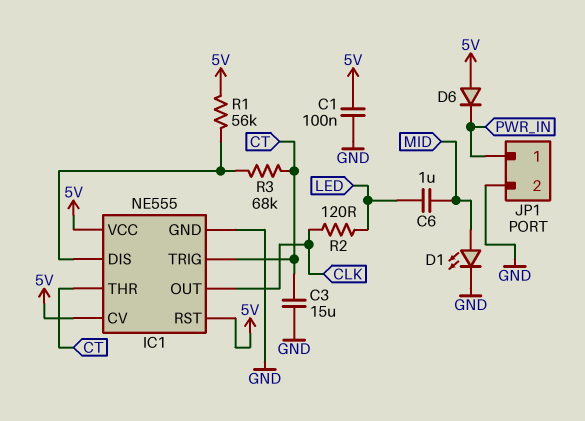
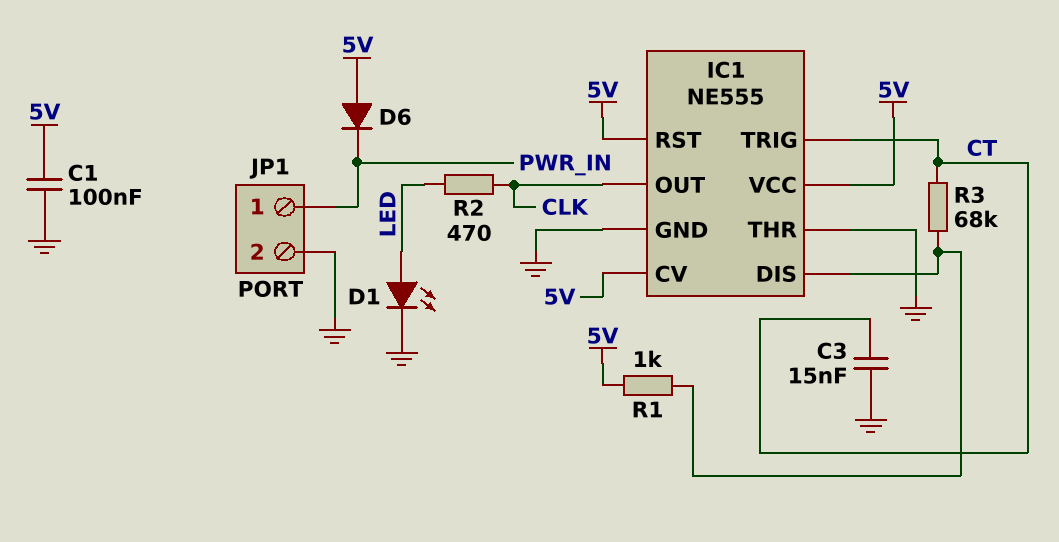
C3: 15uF (CT, GND) -> 15nF (CT, GND)
C6: 1uF (LED, MID) -> none
D1: LED (A MID, K GND) -> LED (A LED, K GND)
IC1 pin THR: CT -> GND
R1: 56k (5V, IC1/DIS) -> 1k (5V, IC1/DIS)
R2: 120 (CLK, LED) -> 470 (CLK, LED)

